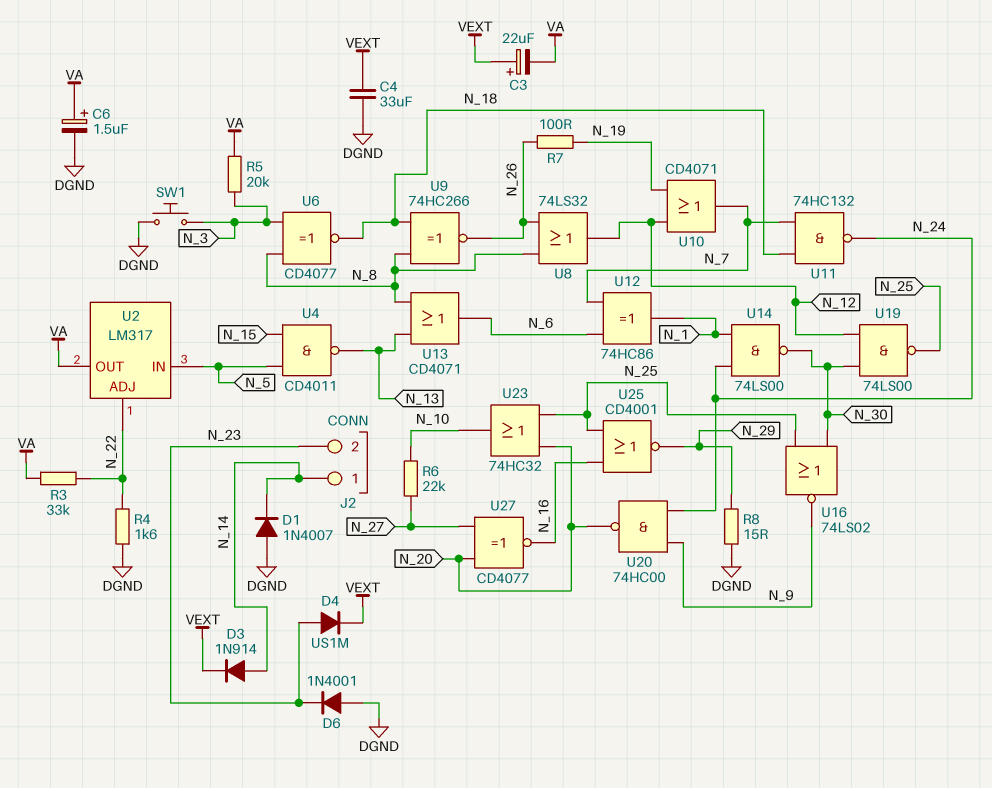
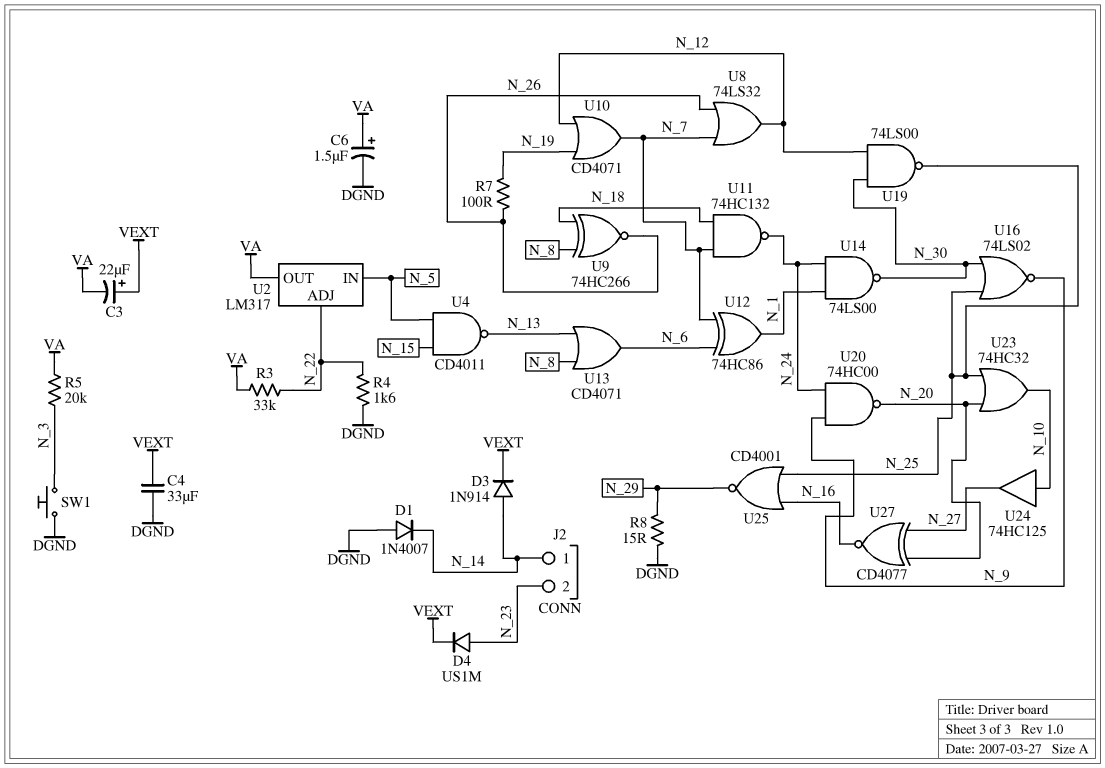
D6: diode 1N4001 (A DGND, K N_23) -> none
R6: 22k (N_10, N_27) -> none
U6: XNOR CD4077 (in N_3, in N_8, out N_18) -> none
U8: OR 74LS32 (in N_8, in N_26, out N_12) -> OR 74LS32 (in N_7, in N_26, out N_12)
U24: none -> buffer 74HC125 (in N_10, out N_27)

